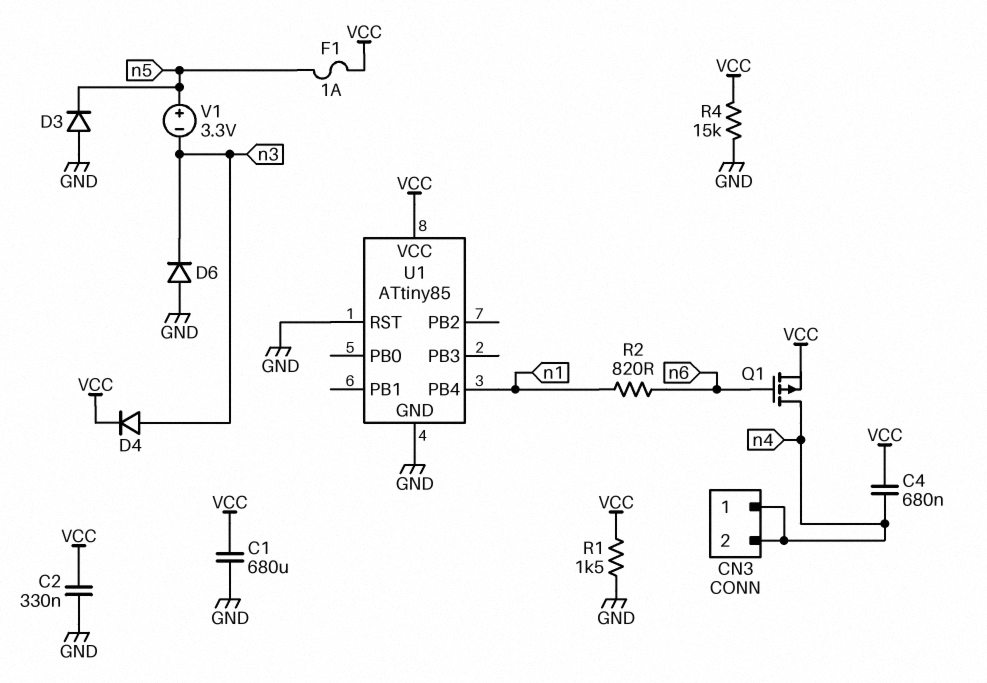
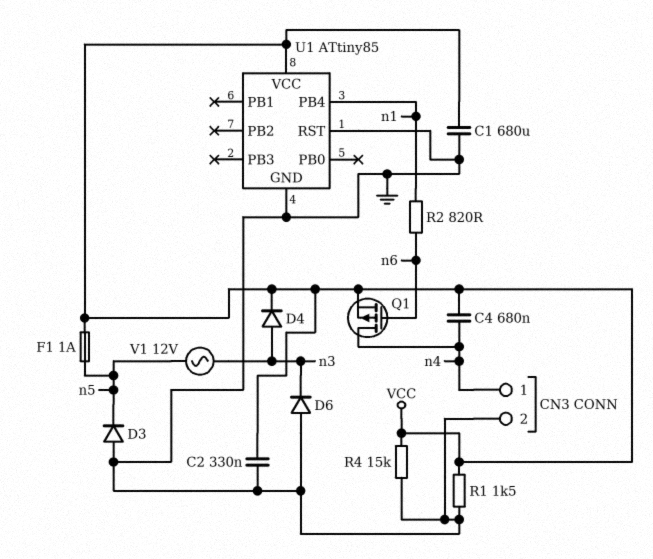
CN3 pin 2: n4 -> GND
V1: 3.3V (plus n5, minus n3) -> AC 12V (n3, n5)

